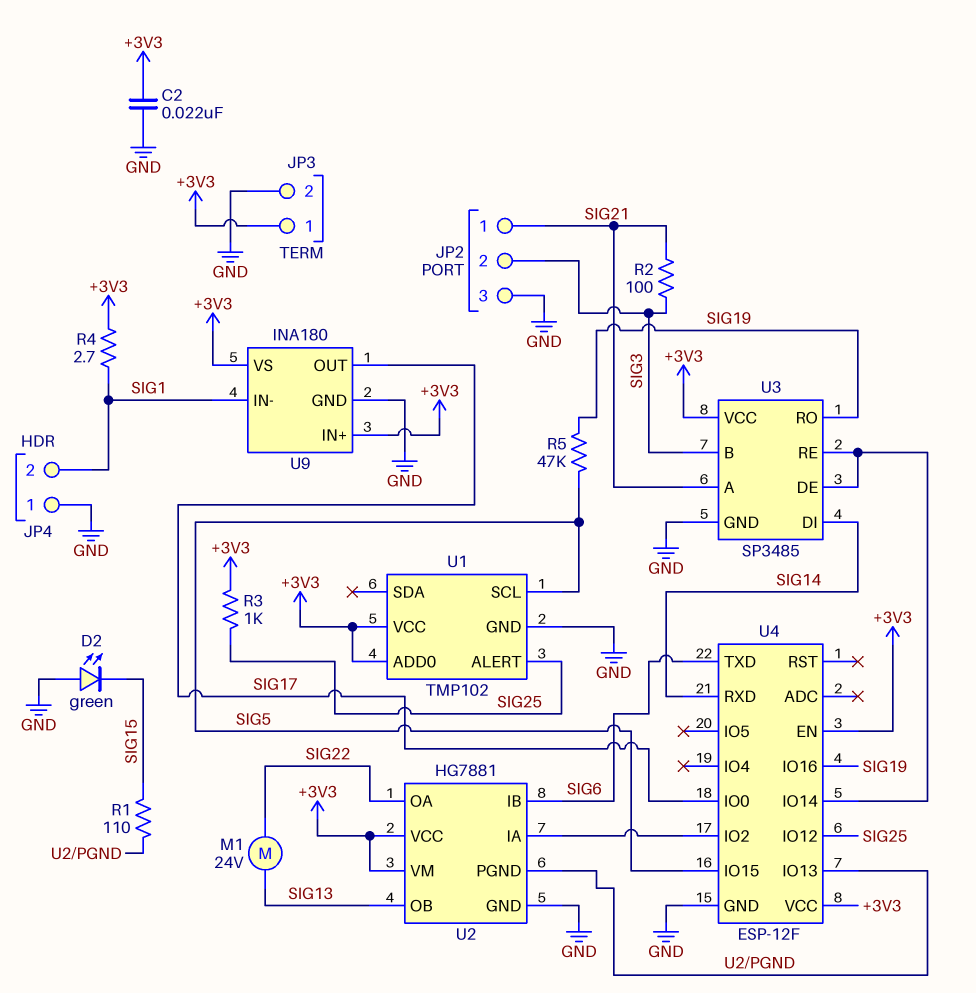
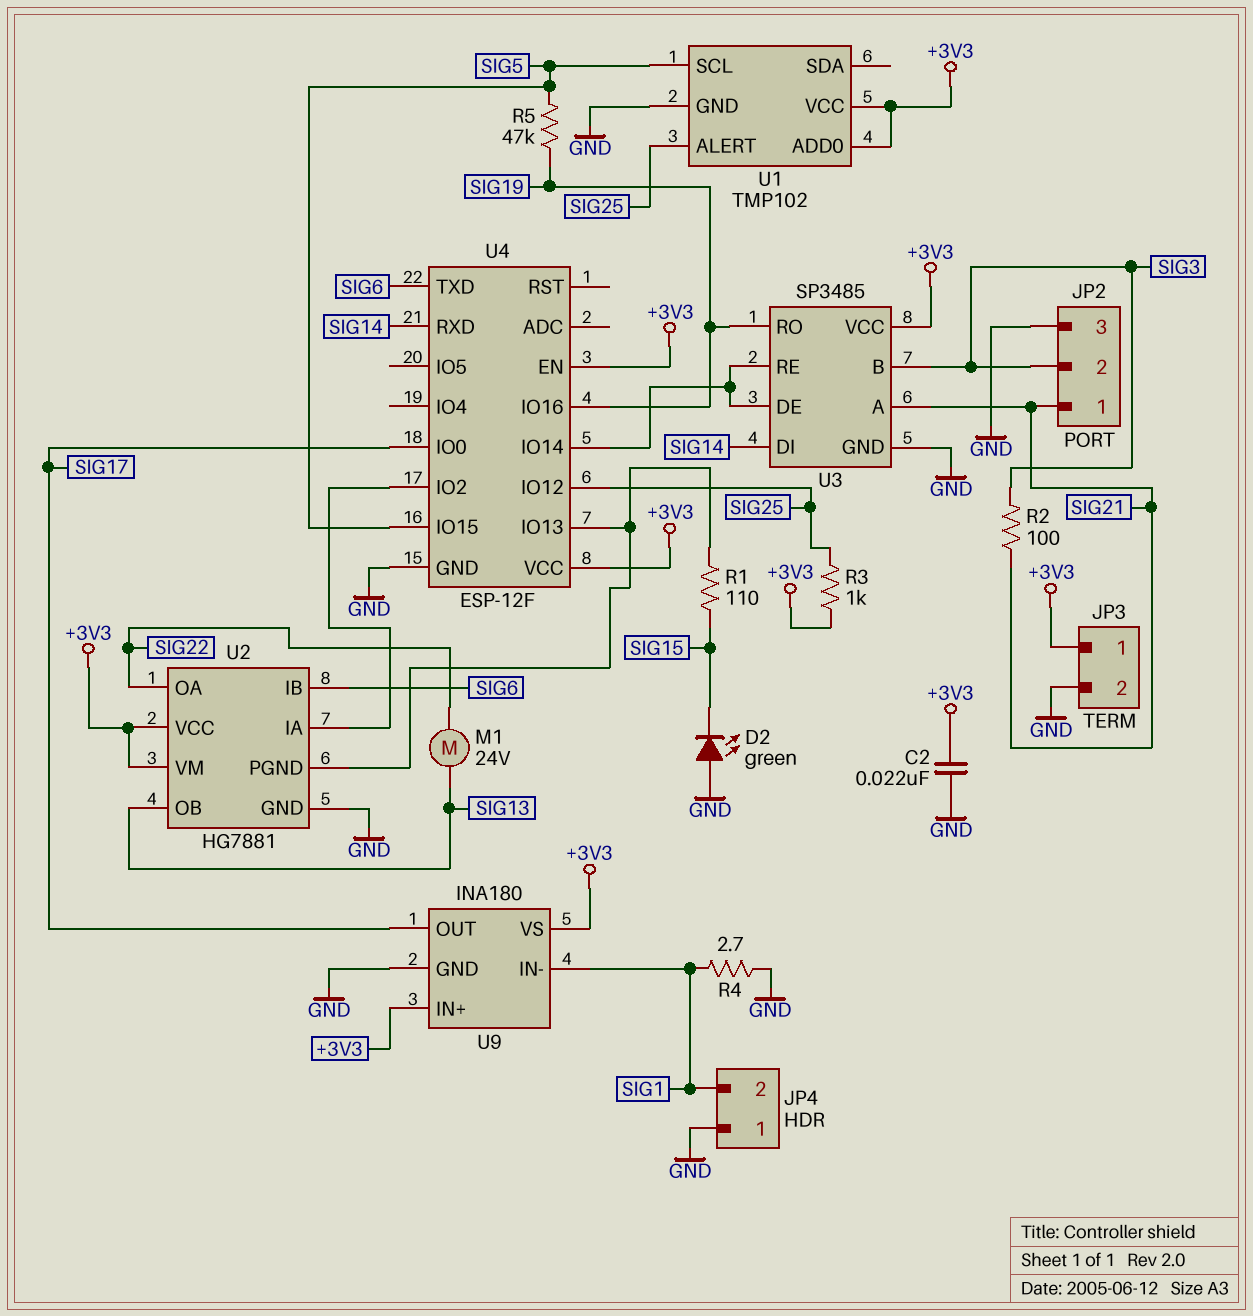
R4: 2.7 (+3V3, SIG1) -> 2.7 (GND, SIG1)

